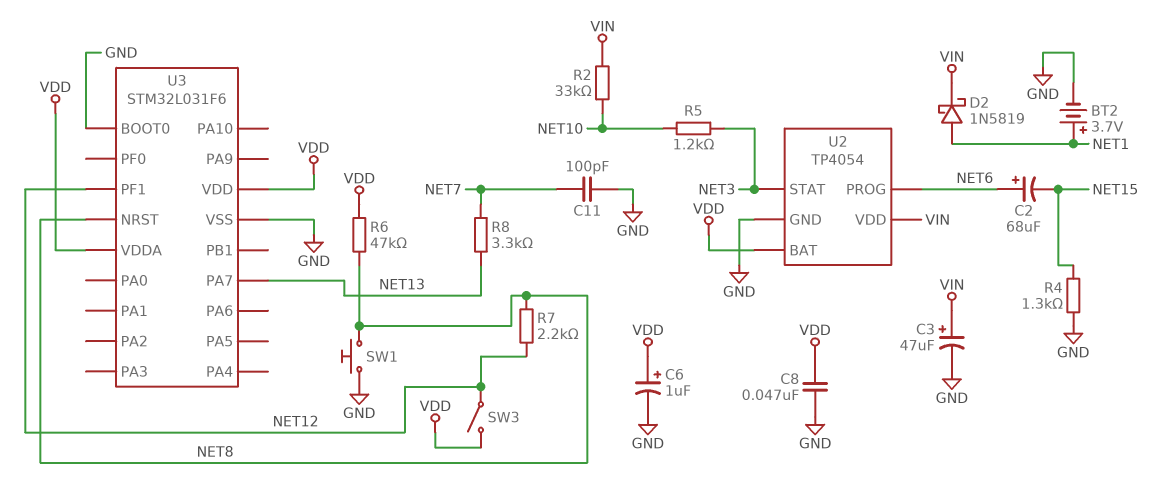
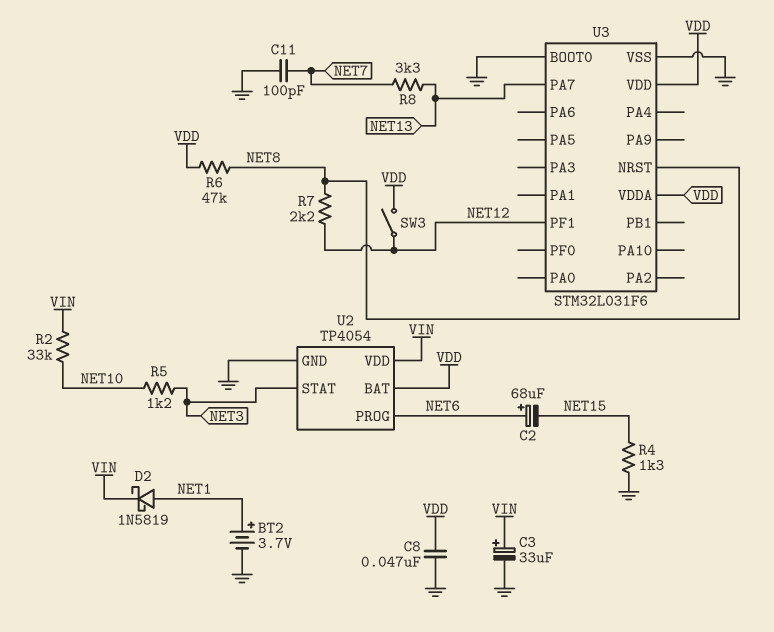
C3: 47uF (plus VIN, minus GND) -> 33uF (plus VIN, minus GND)
C6: 1uF (plus VDD, minus GND) -> none
SW1: button (GND, NET8) -> none

